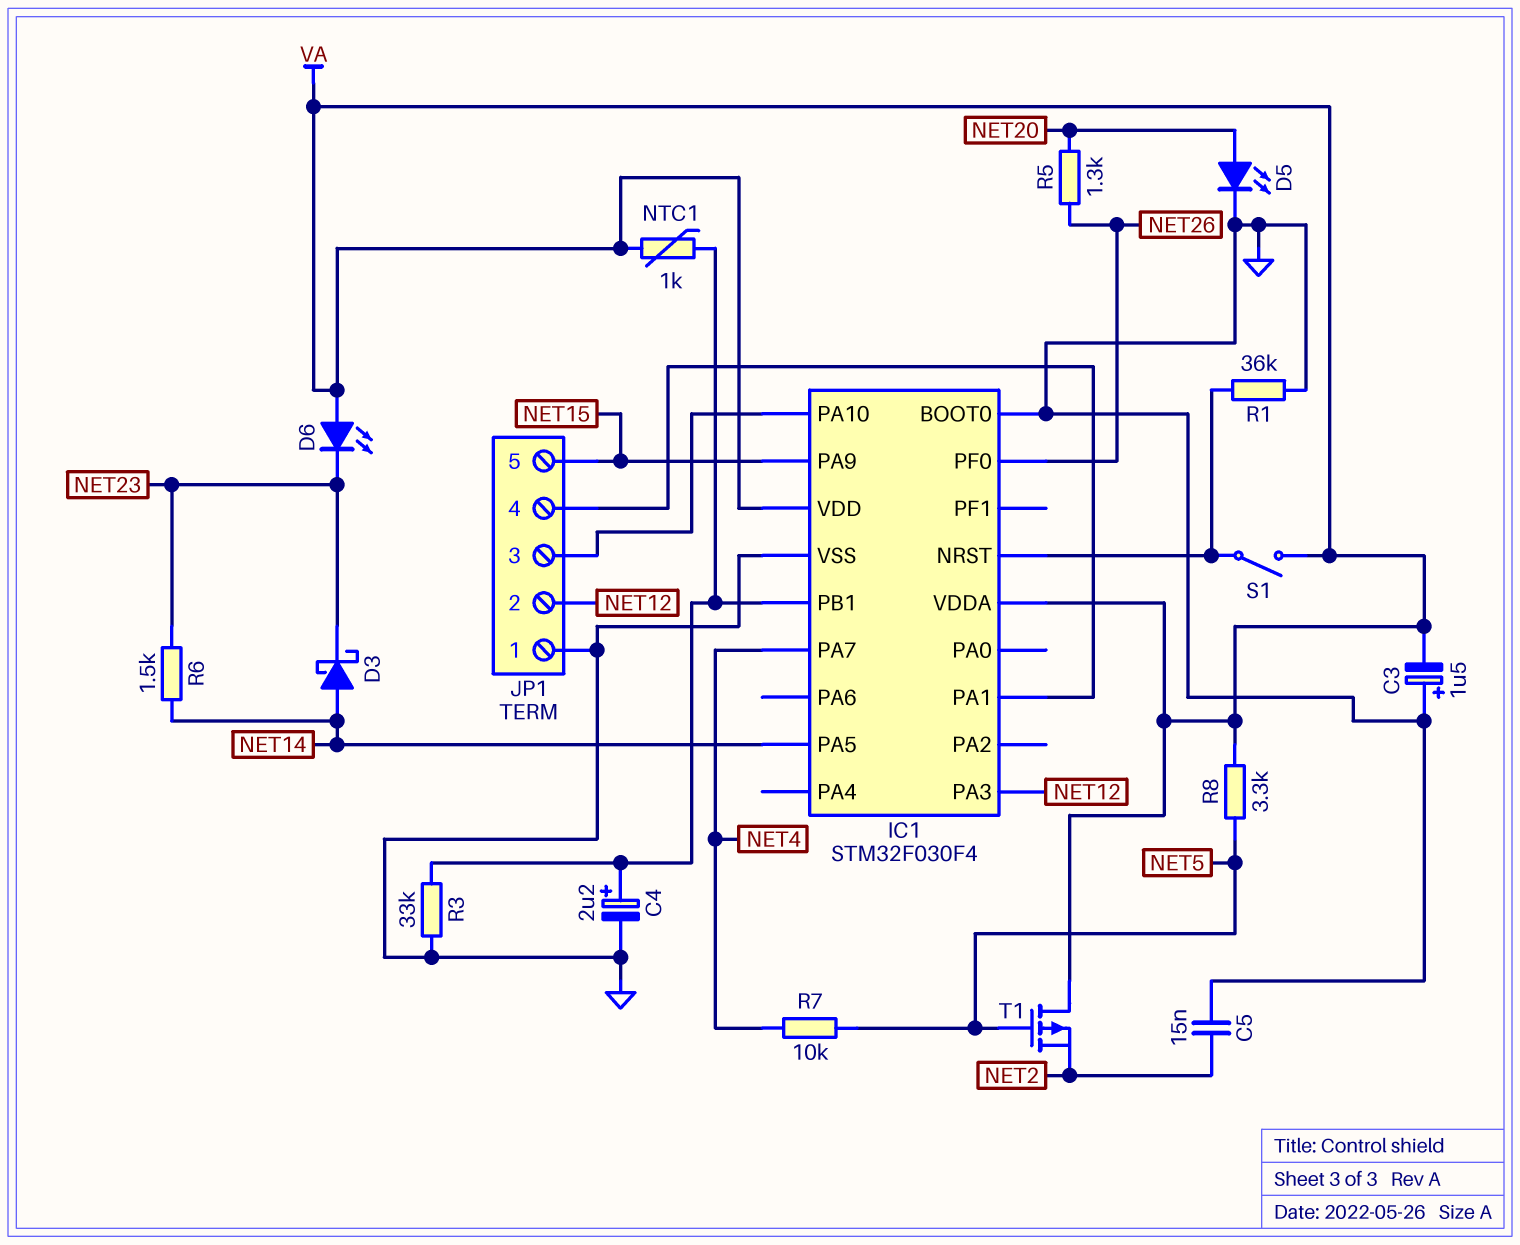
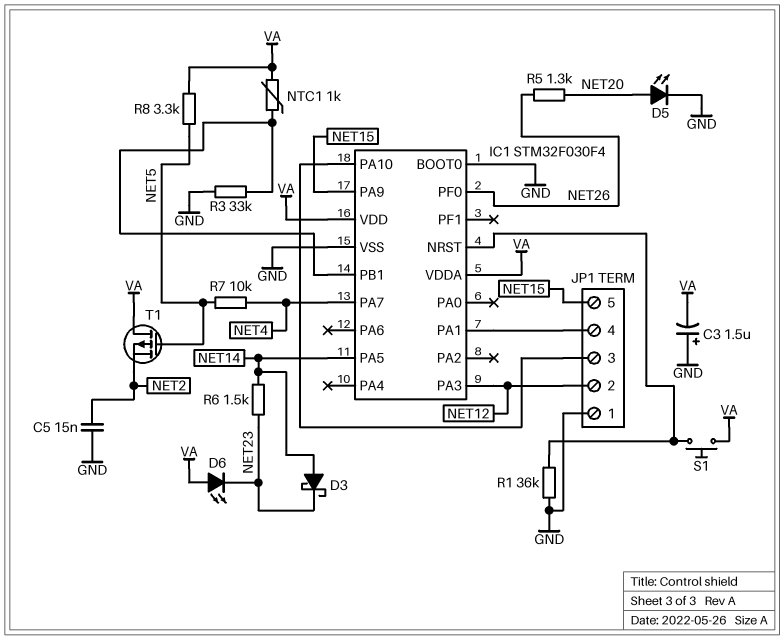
C4: 2.2uF (plus IC1/PB1, minus GND) -> none
S1: switch (IC1/NRST, VA) -> button (IC1/NRST, VA)

